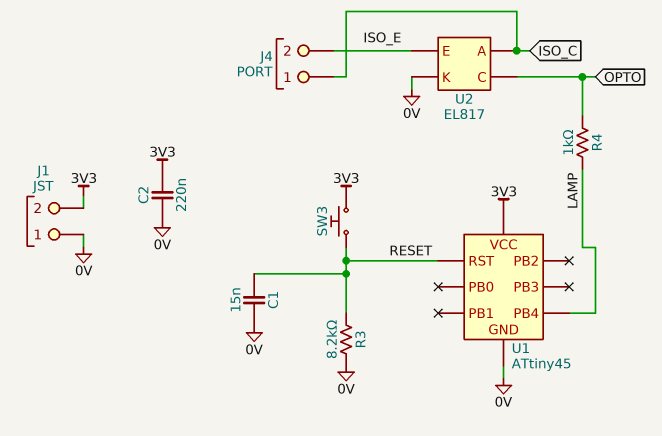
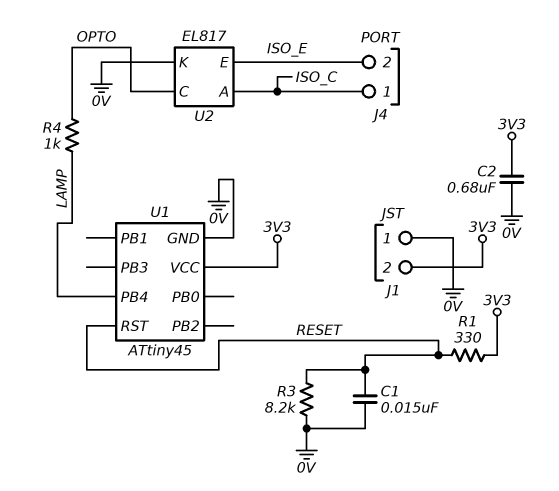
C2: 220nF (0V, 3V3) -> 680nF (0V, 3V3)
R1: none -> 330 (3V3, RESET)
SW3: button (3V3, RESET) -> none

